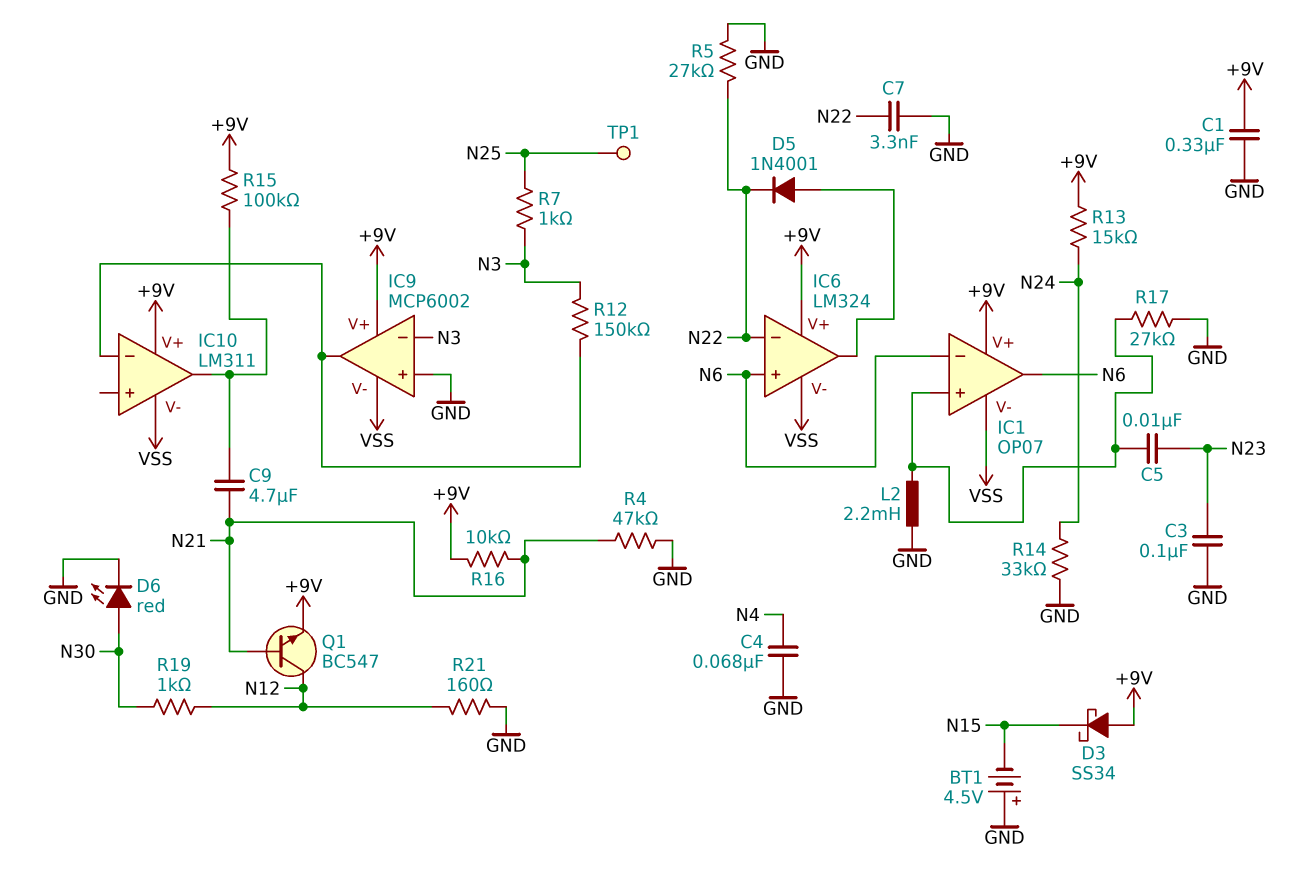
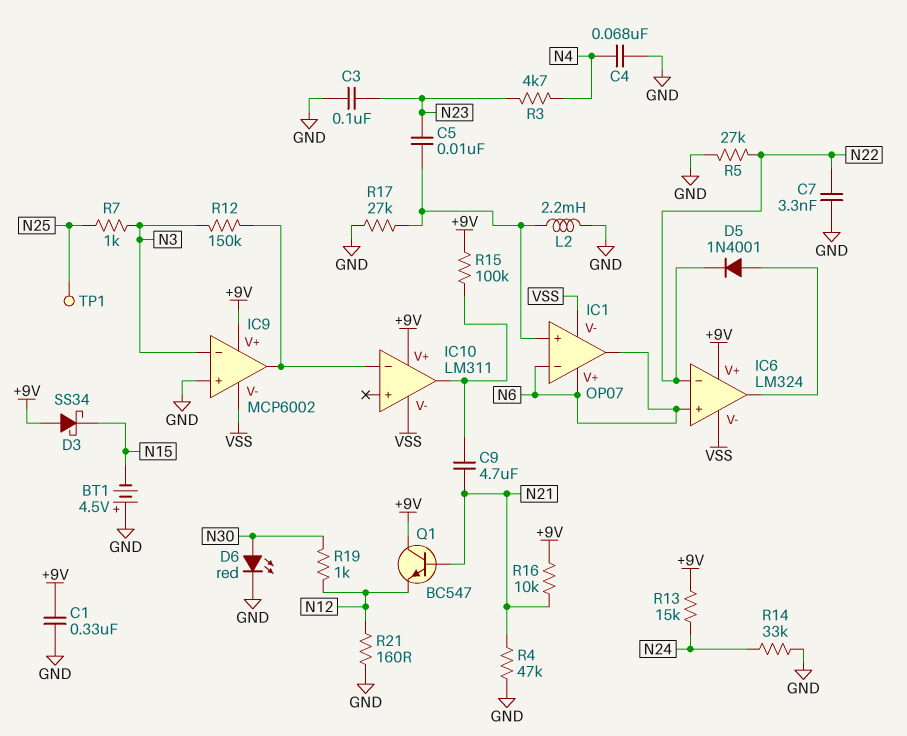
IC1 pin V+: +9V -> N6
Q1: NPN BC547 (B N21, C N12, E +9V) -> NPN BC547 (B N21, C +9V, E N12)
R3: none -> 4.7k (N4, N23)

